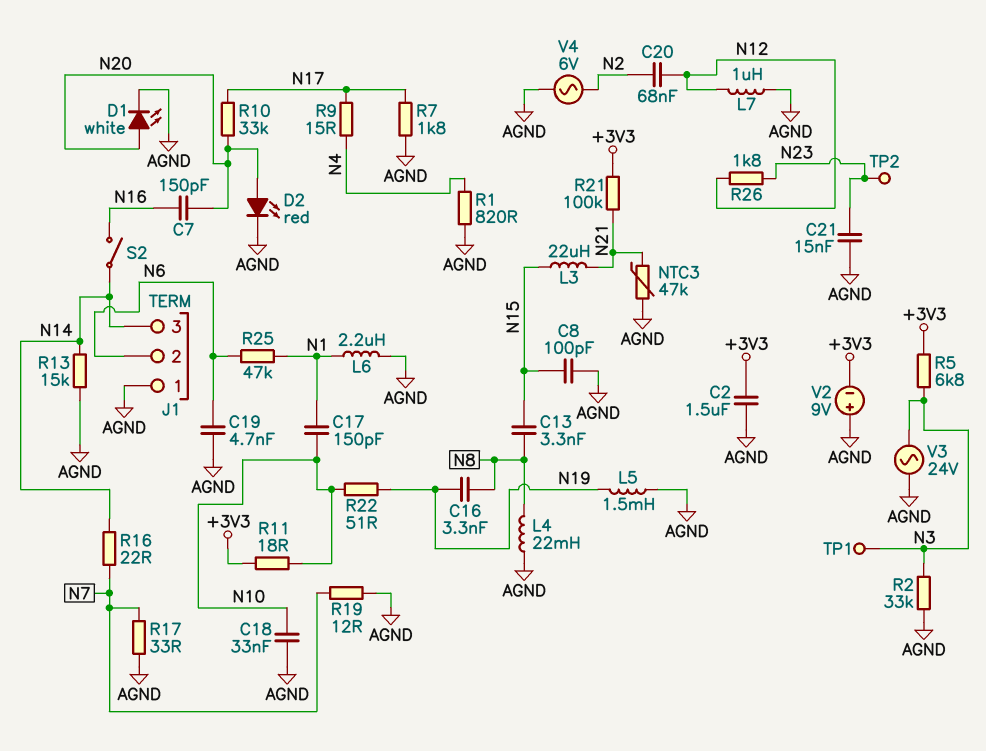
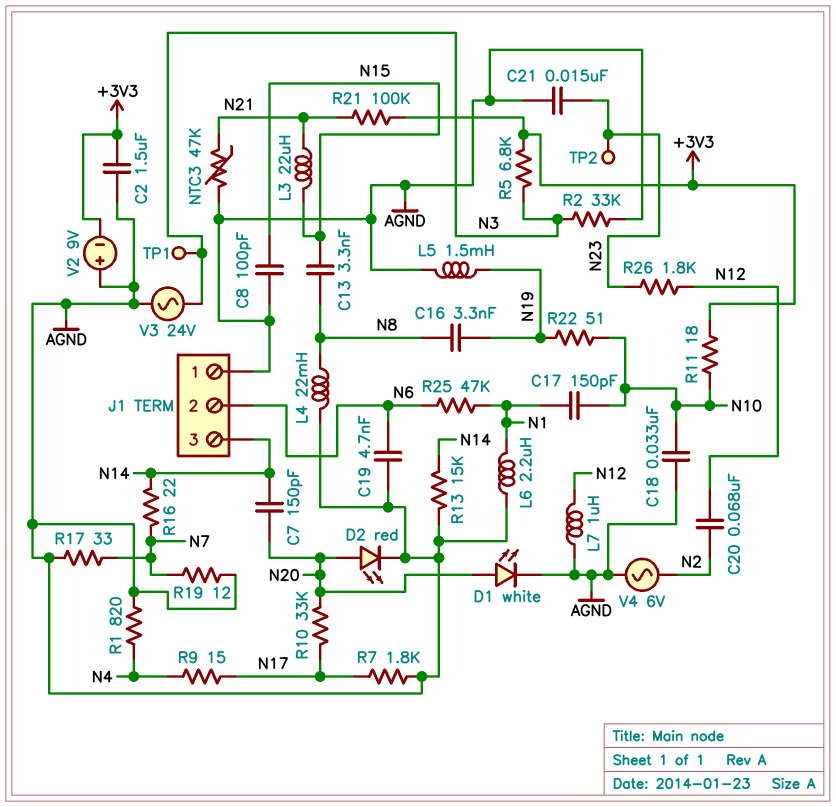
C7: 150pF (N16, N20) -> 150pF (N14, N20)
S2: switch (N14, N16) -> none

